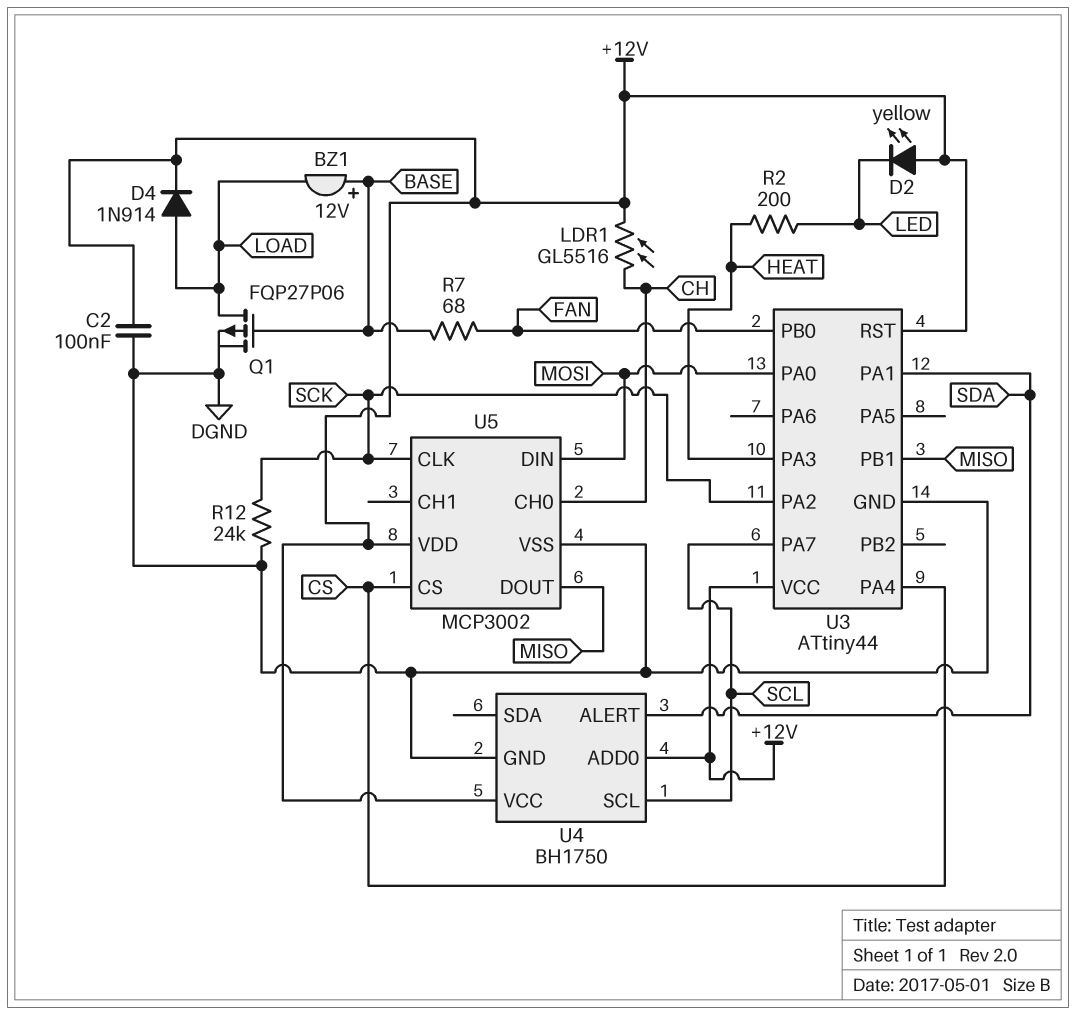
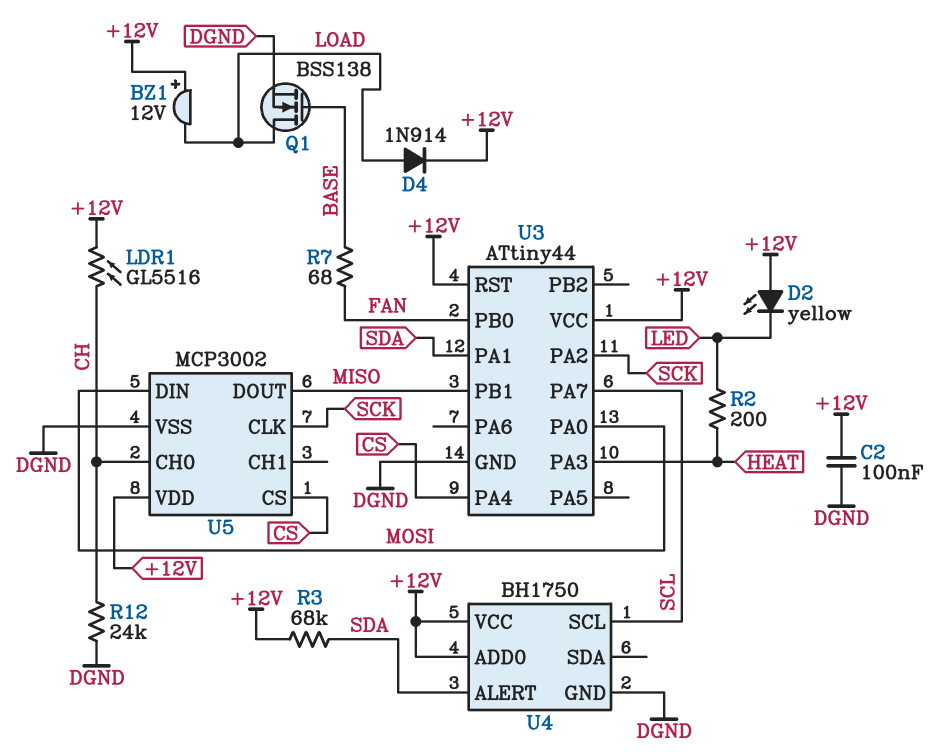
BZ1: buzzer 12V (plus BASE, minus LOAD) -> buzzer 12V (plus +12V, minus LOAD)
Q1: PMOS FQP27P06 (G BASE, D LOAD, S DGND) -> NMOS BSS138 (G BASE, D LOAD, S DGND)
R3: none -> 68k (+12V, SDA)
R12: 24k (DGND, SCK) -> 24k (CH, DGND)

